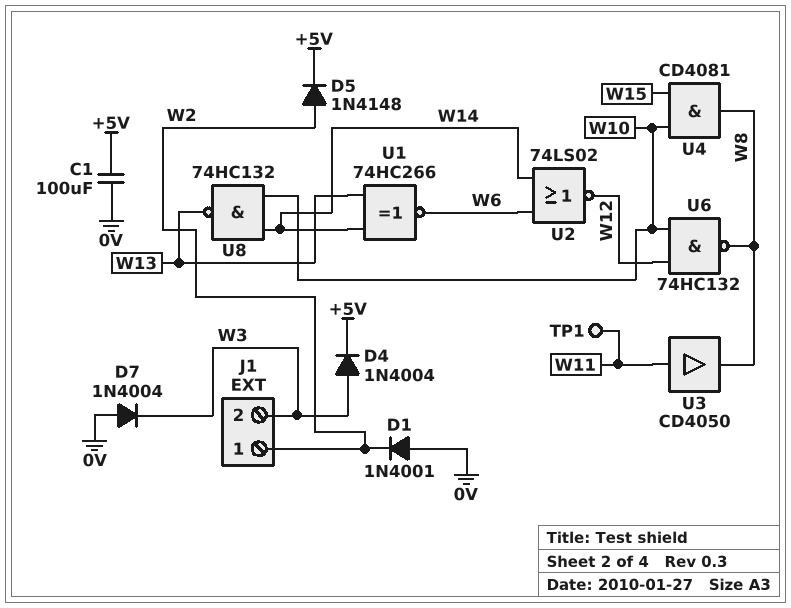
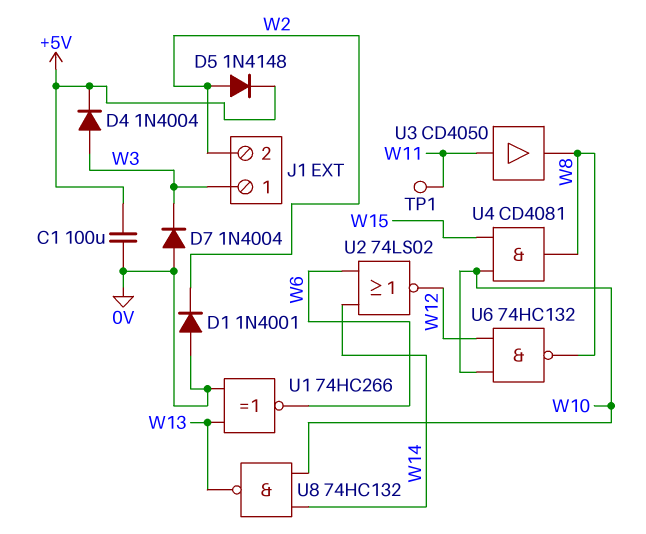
J1 pin 1: W2 -> W3
J1 pin 2: W3 -> W2
U1: XNOR 74HC266 (in W13, in W14, out W6) -> XNOR 74HC266 (in 0V, in W13, out W6)

